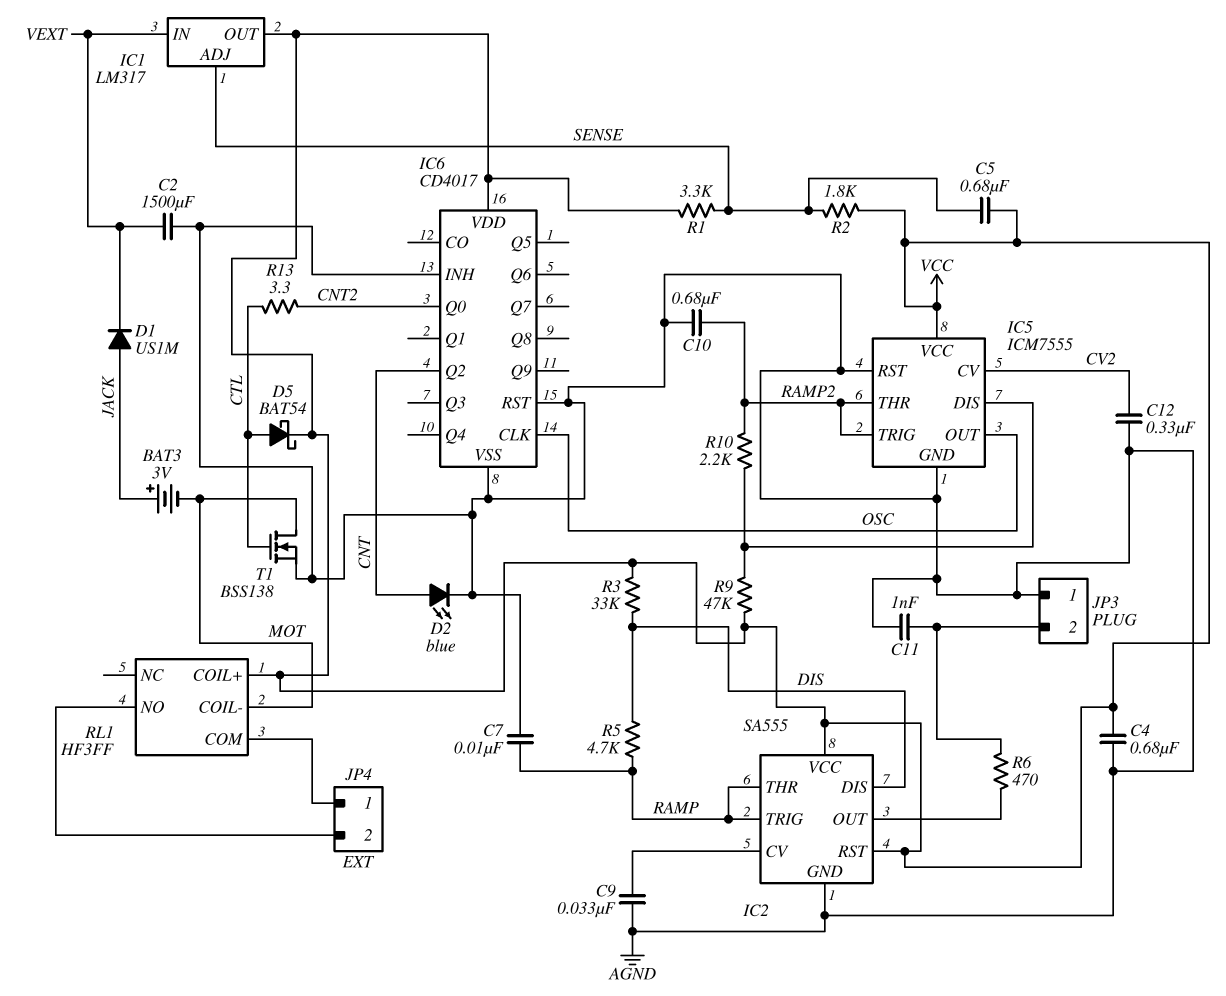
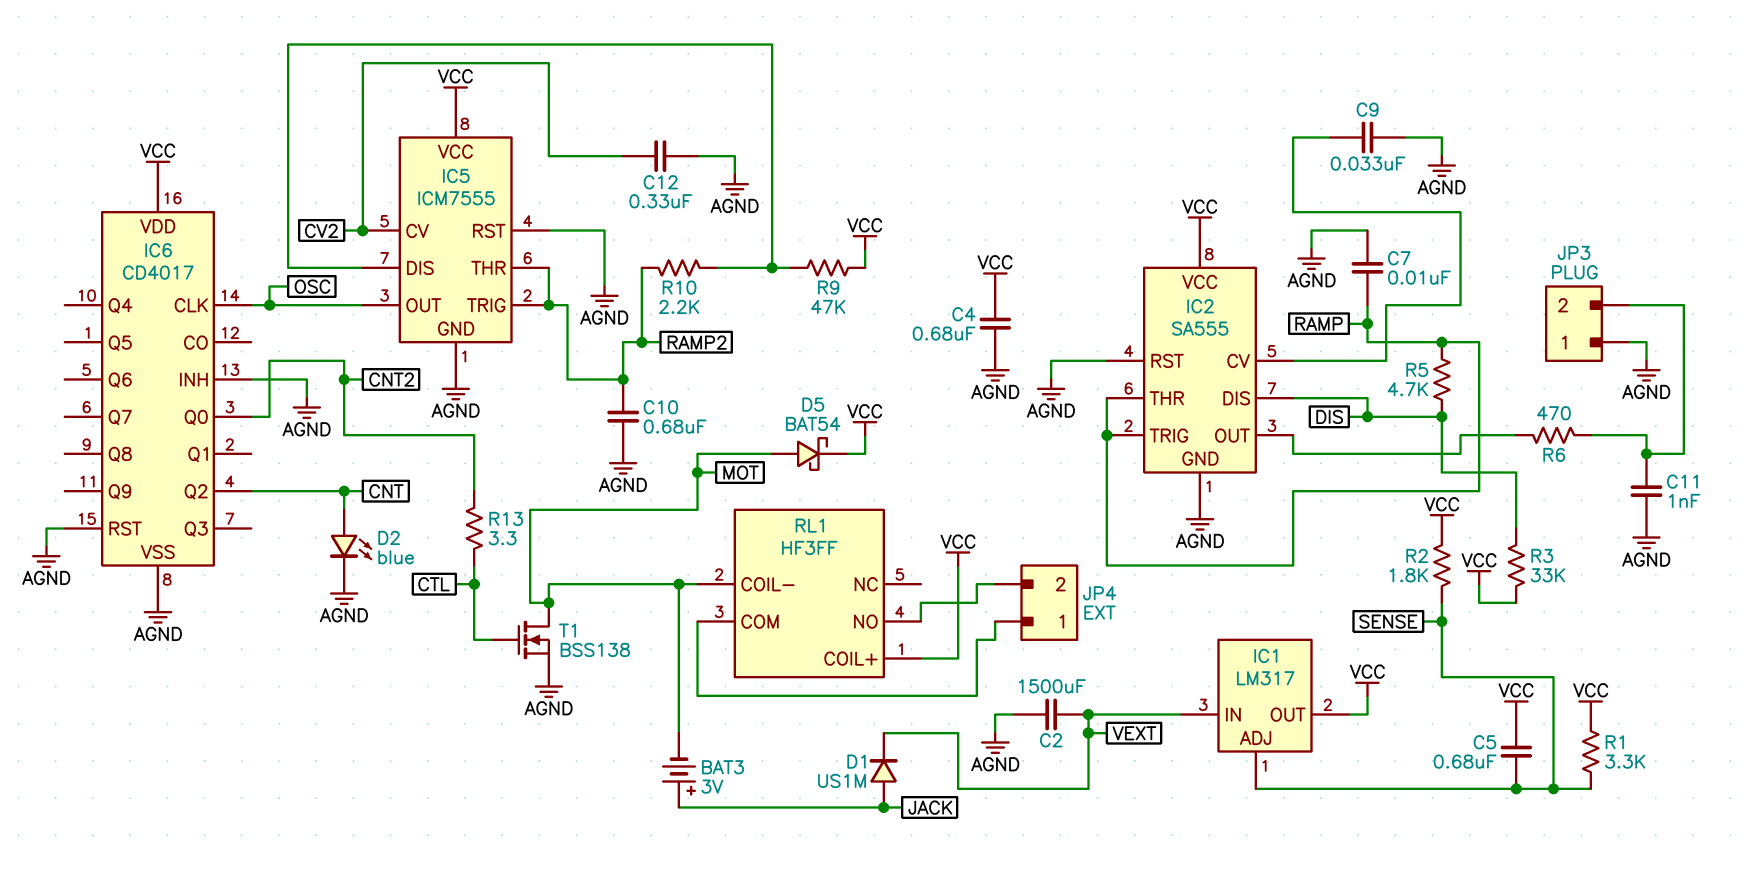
D5: schottky BAT54 (A CTL, K VCC) -> schottky BAT54 (A MOT, K VCC)
IC2 pin RST: VCC -> AGND

